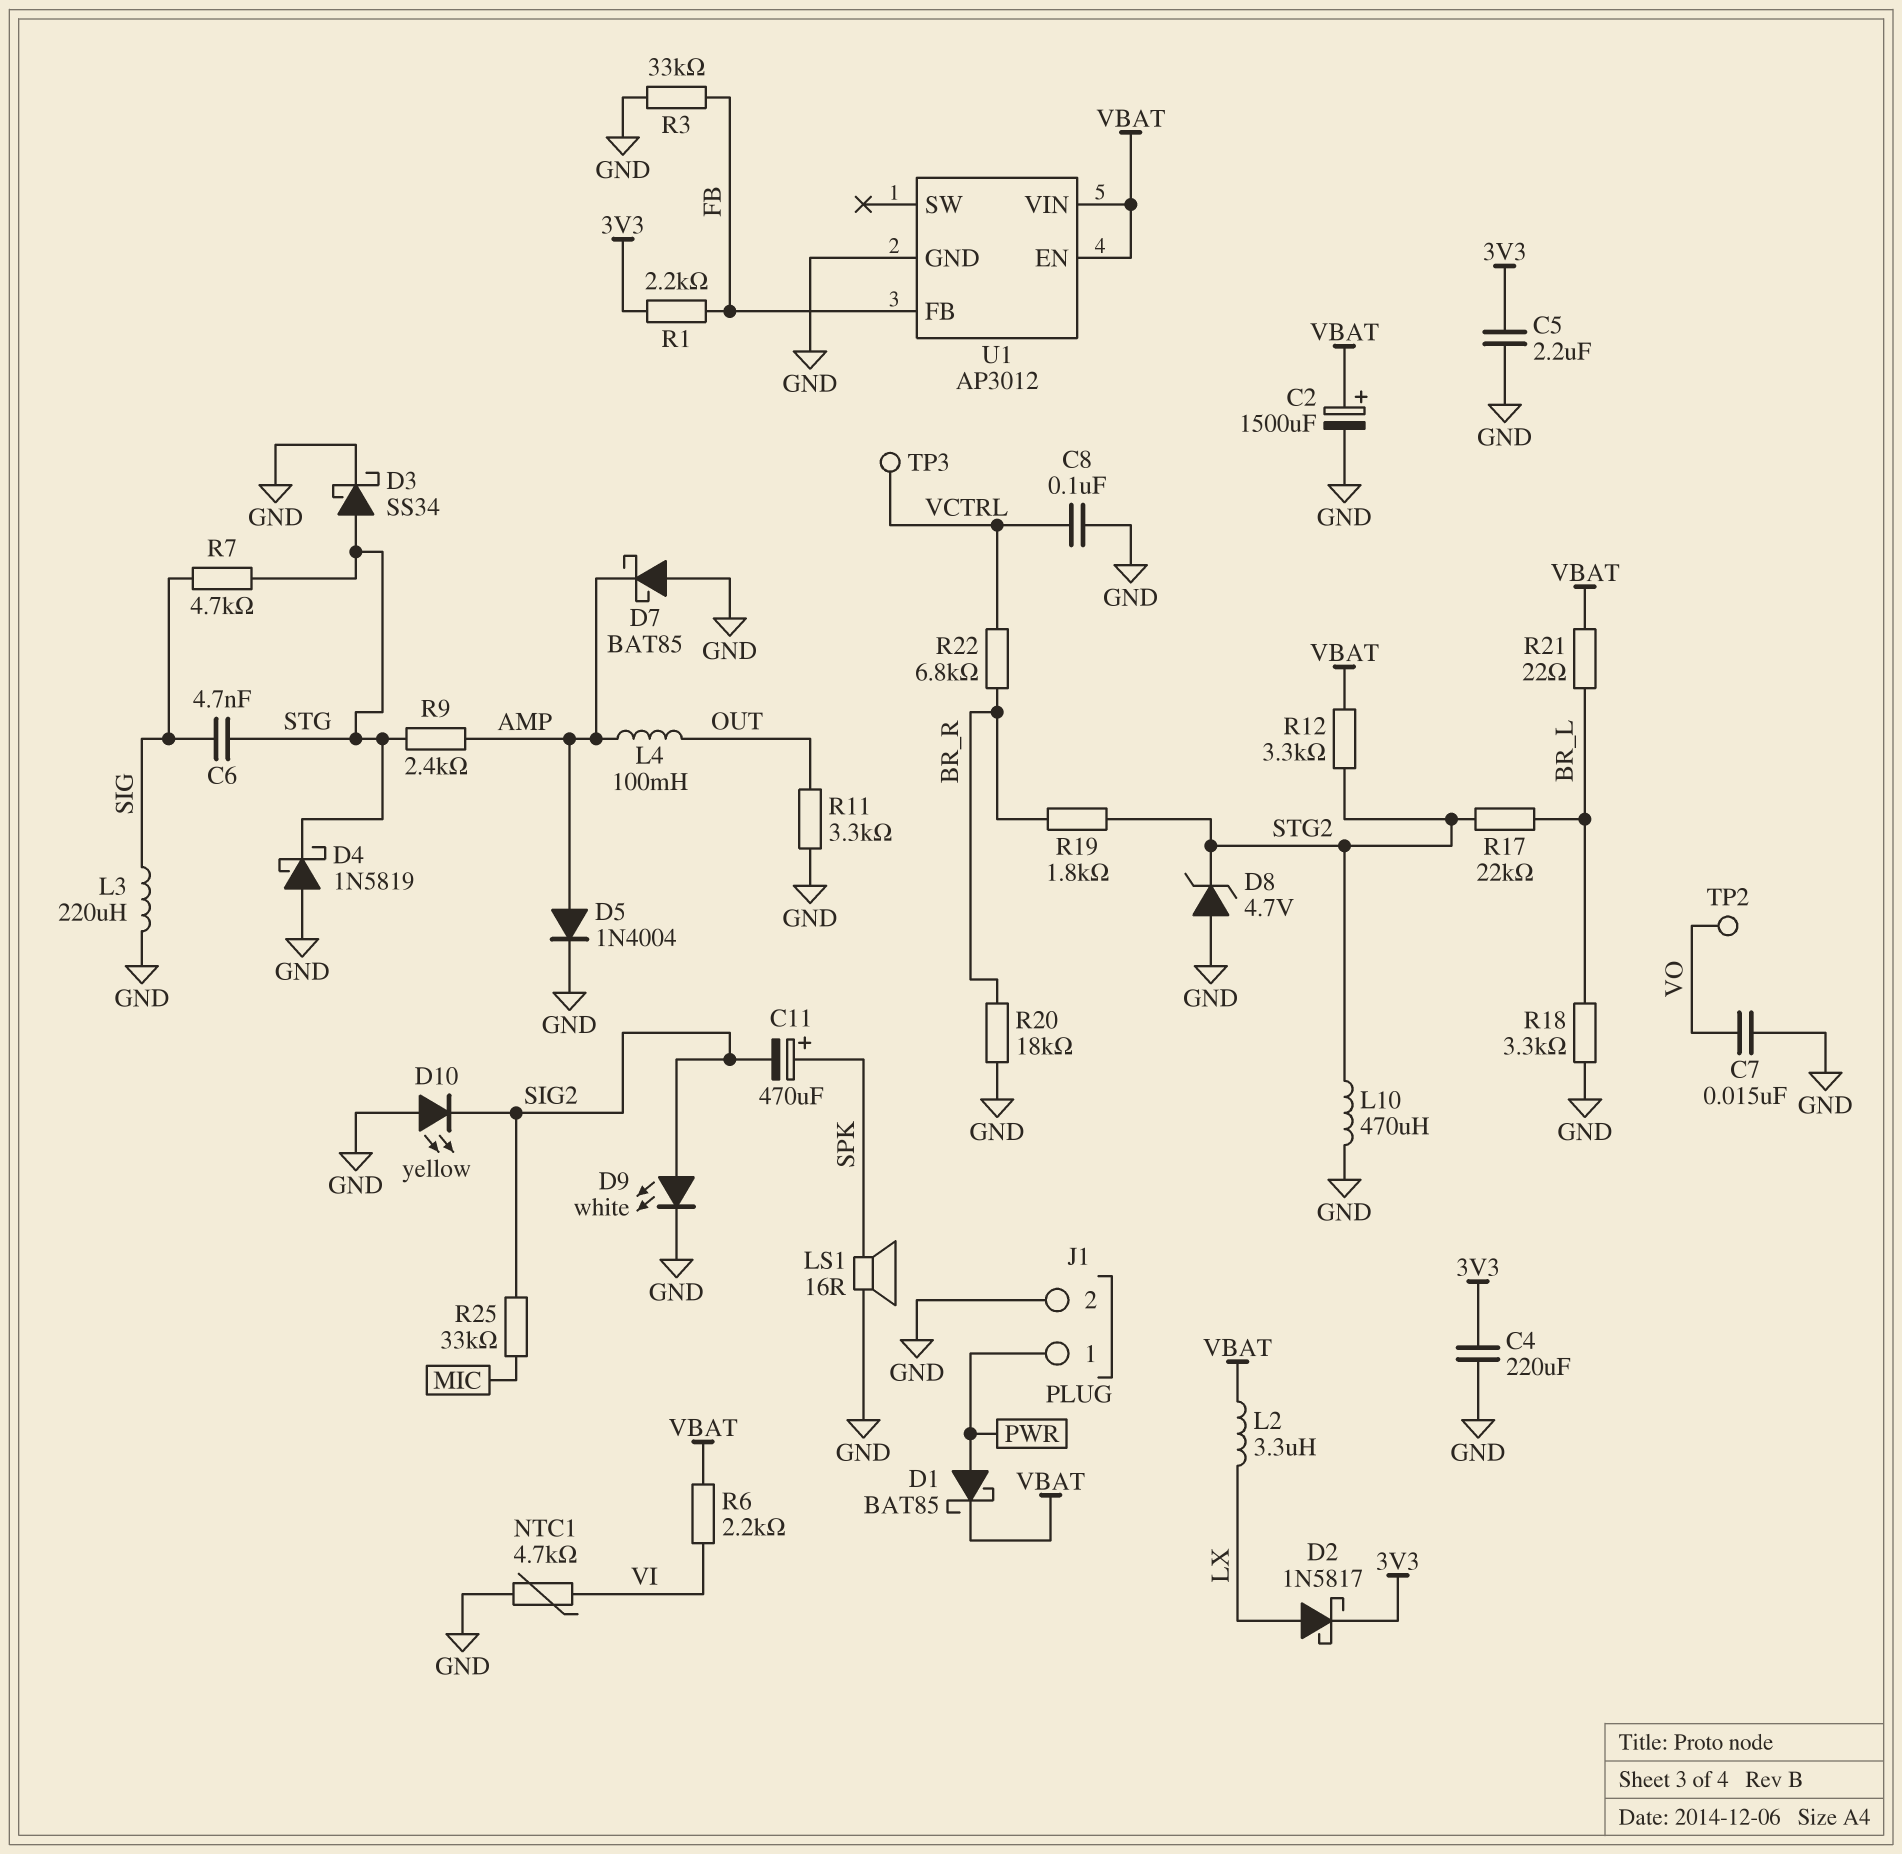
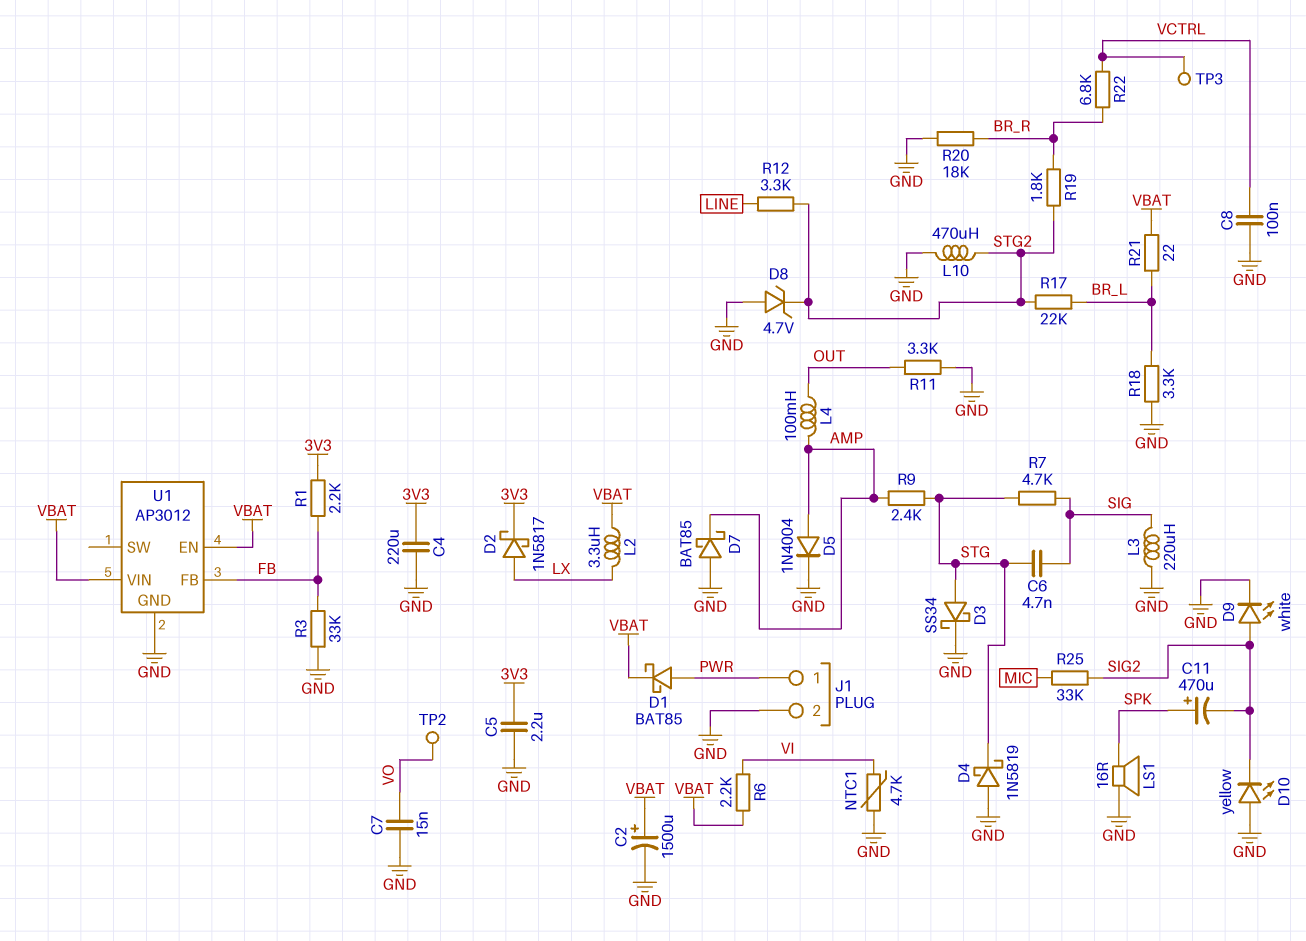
R12: 3.3k (STG2, VBAT) -> 3.3k (LINE, STG2)

